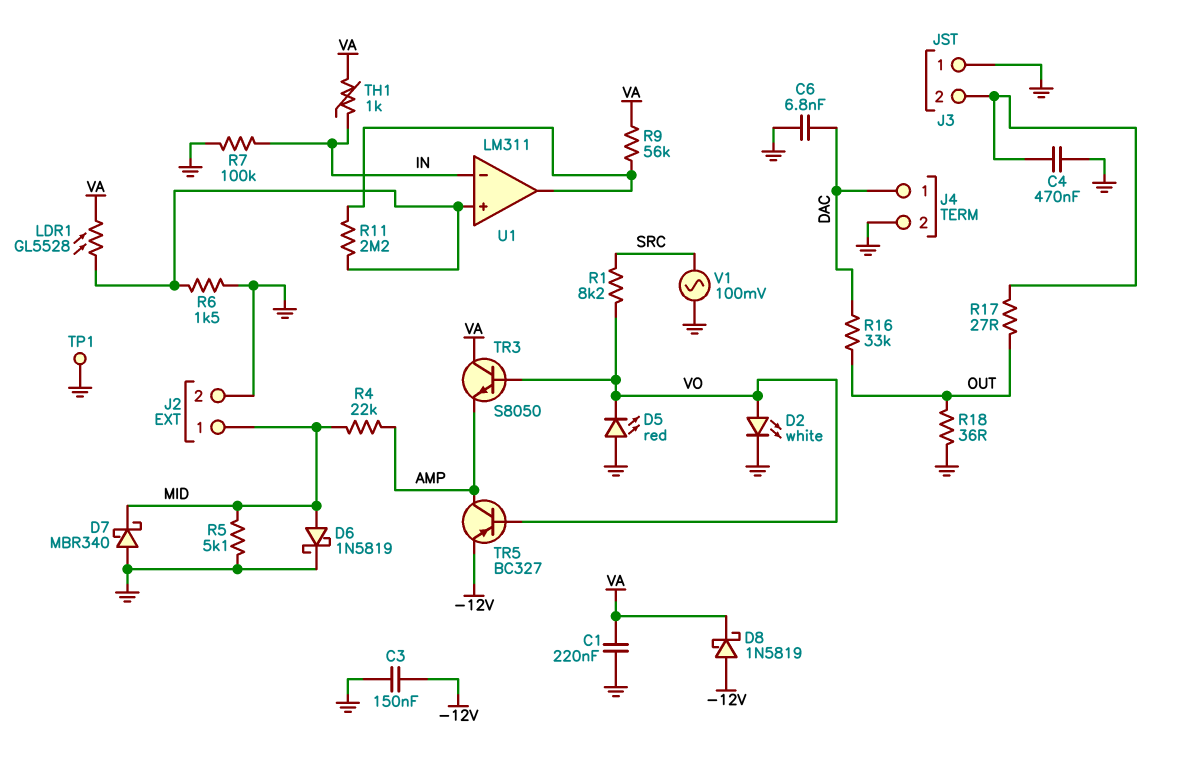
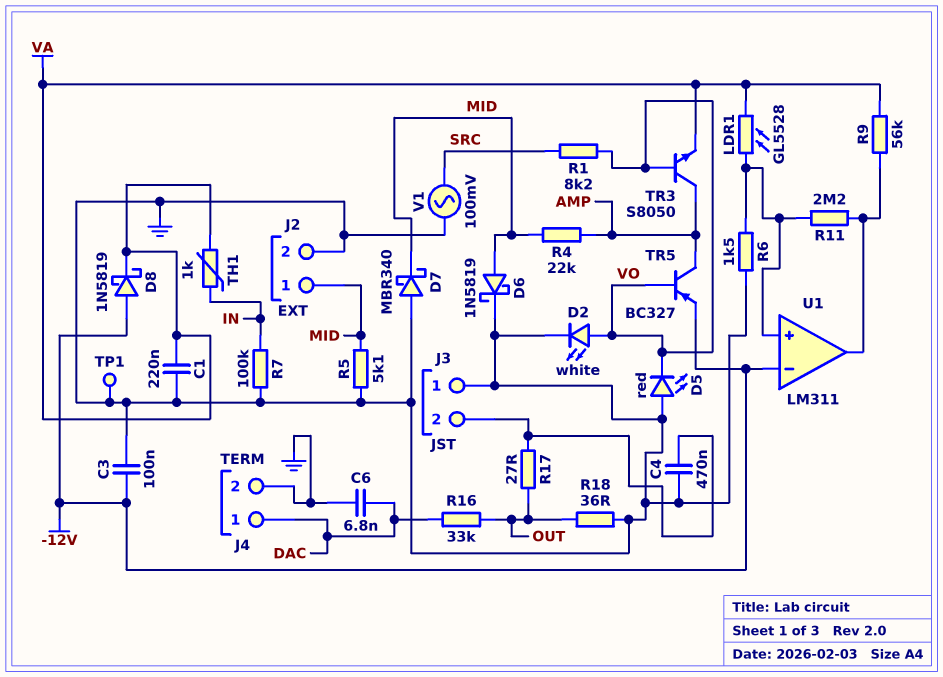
C3: 150nF (-12V, GND) -> 100nF (-12V, GND)
TR3: NPN S8050 (B VO, C VA, E AMP) -> NPN S8050 (B VO, C AMP, E VA)
U1 pin in-: IN -> -12V

